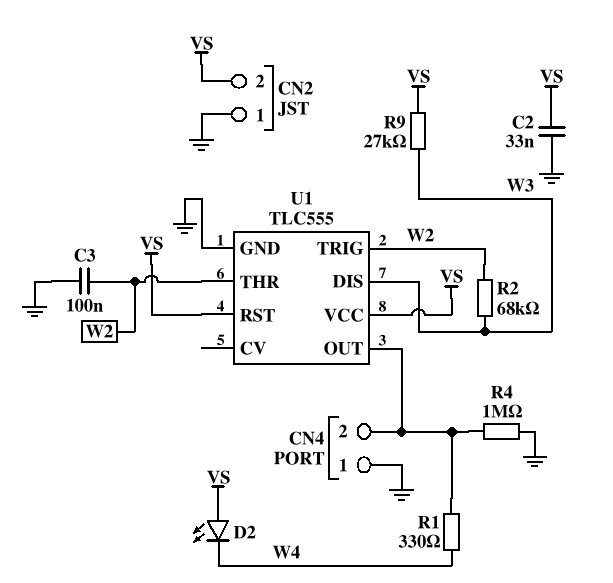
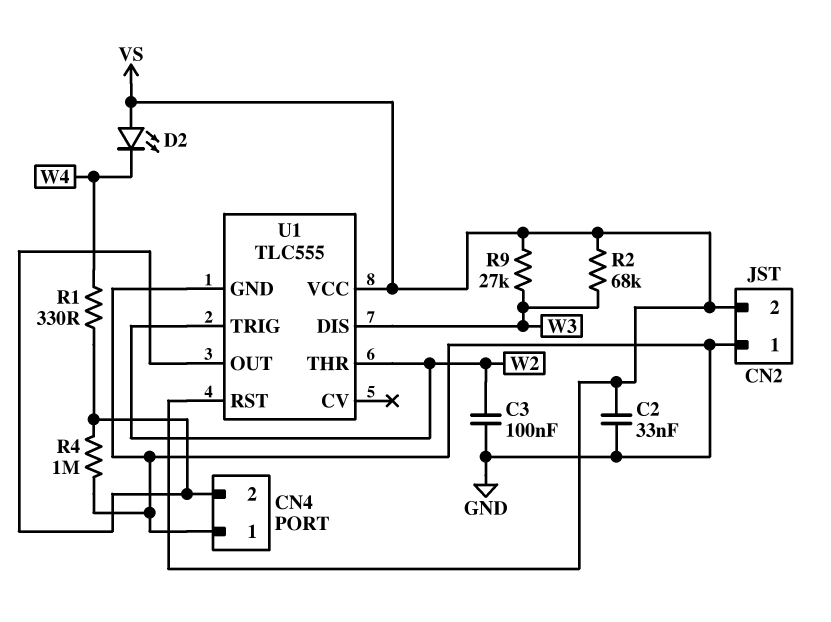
R2: 68k (W2, W3) -> 68k (VS, W3)

